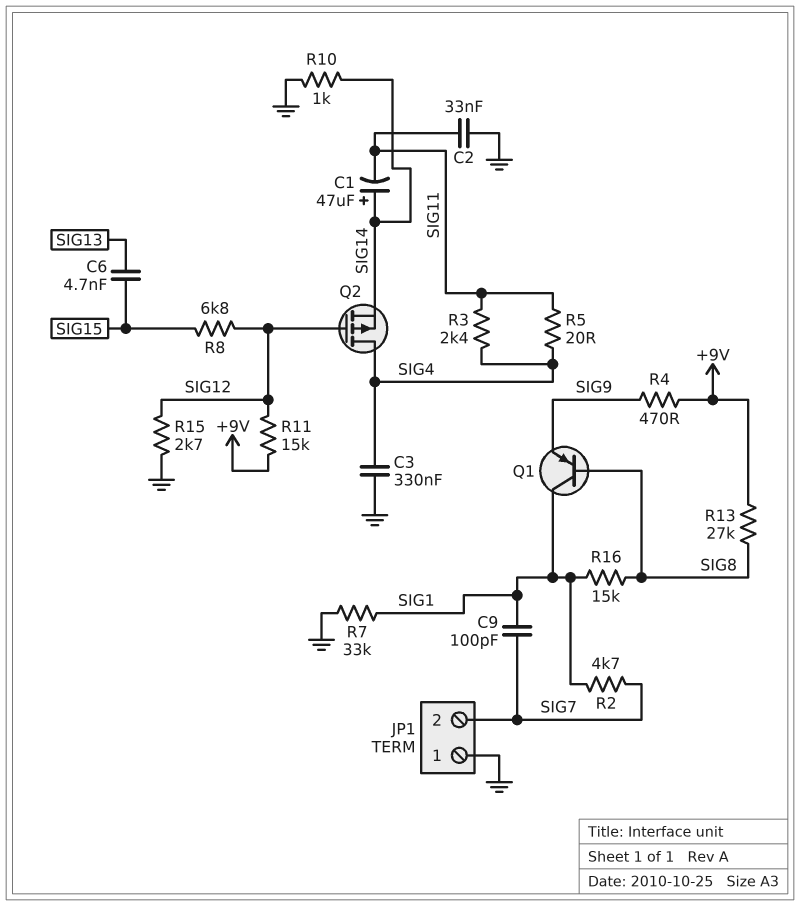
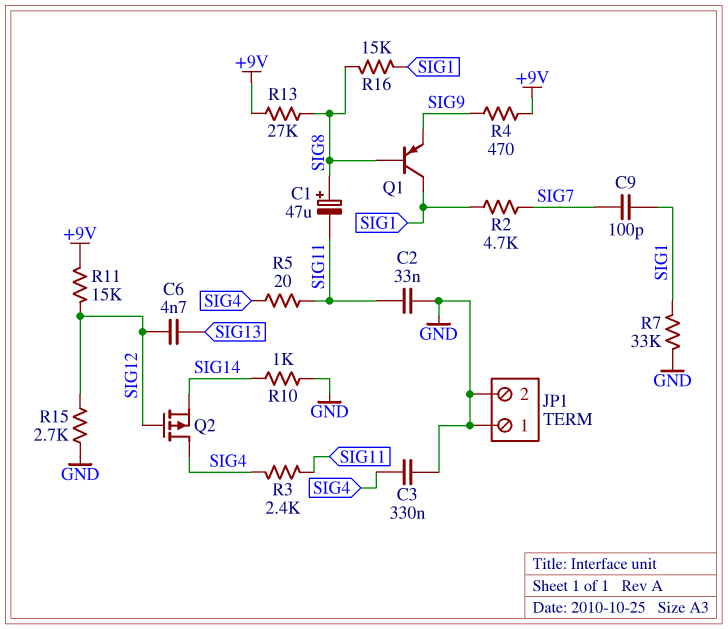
C1: 47uF (plus SIG14, minus SIG11) -> 47uF (plus SIG8, minus SIG11)
C6: 4.7nF (SIG13, SIG15) -> 4.7nF (SIG12, SIG13)
JP1 pin 2: SIG7 -> GND
R8: 6.8k (SIG12, SIG15) -> none

